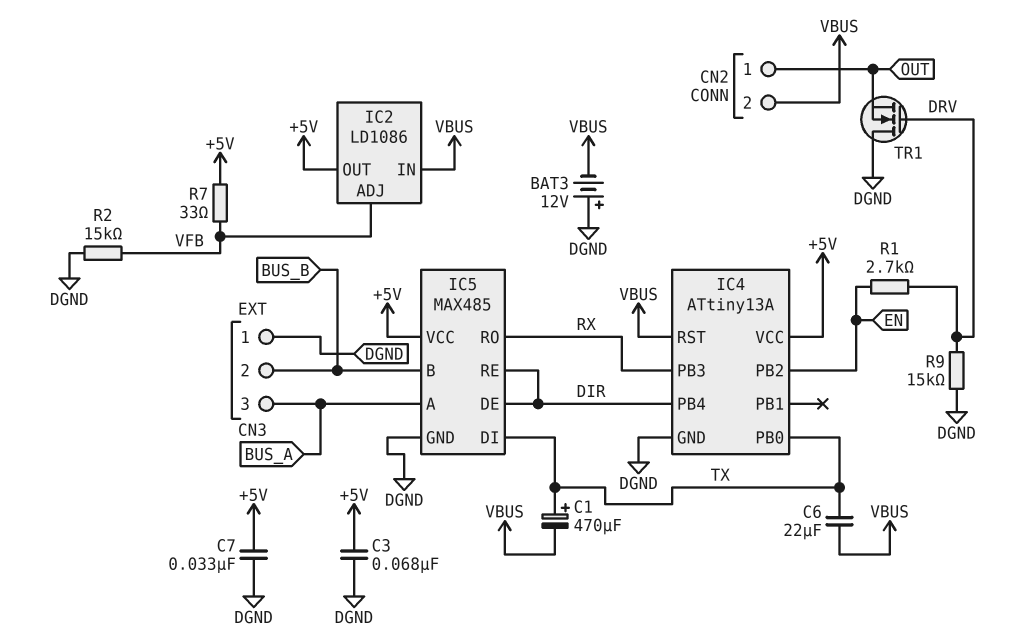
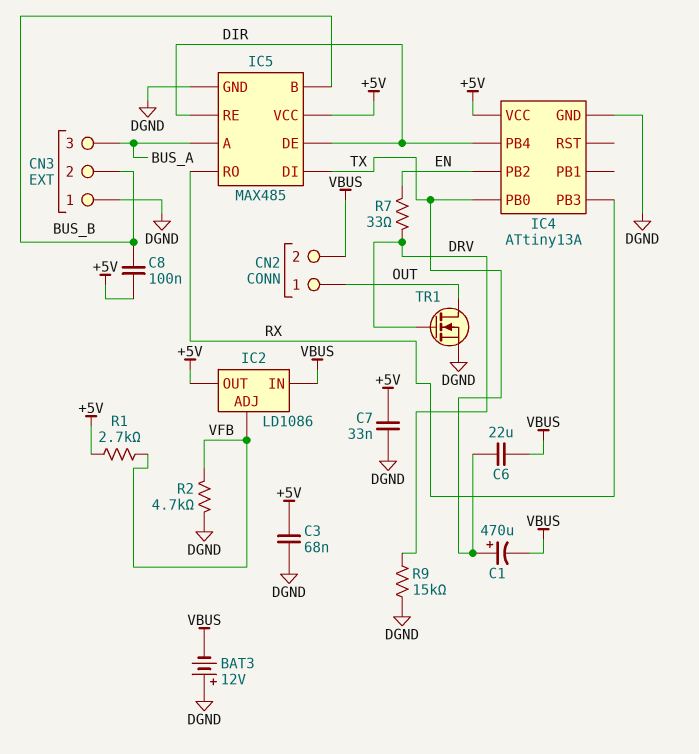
C8: none -> 100nF (+5V, BUS_B)
IC4 pin RST: VBUS -> none
R1: 2.7k (DRV, EN) -> 2.7k (+5V, VFB)
R2: 15k (DGND, VFB) -> 4.7k (DGND, VFB)
R7: 33 (+5V, VFB) -> 33 (DRV, EN)
TR1: NMOS (G DRV, D DGND, S OUT) -> NMOS (G DRV, D OUT, S DGND)

